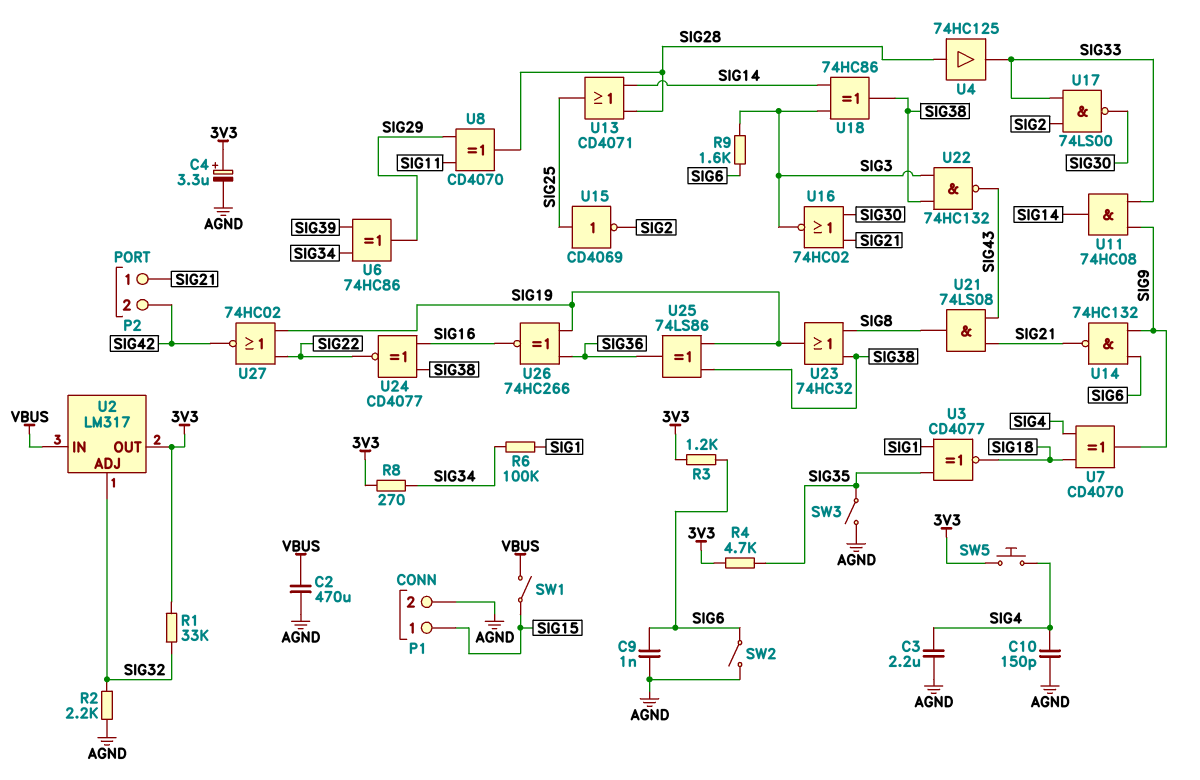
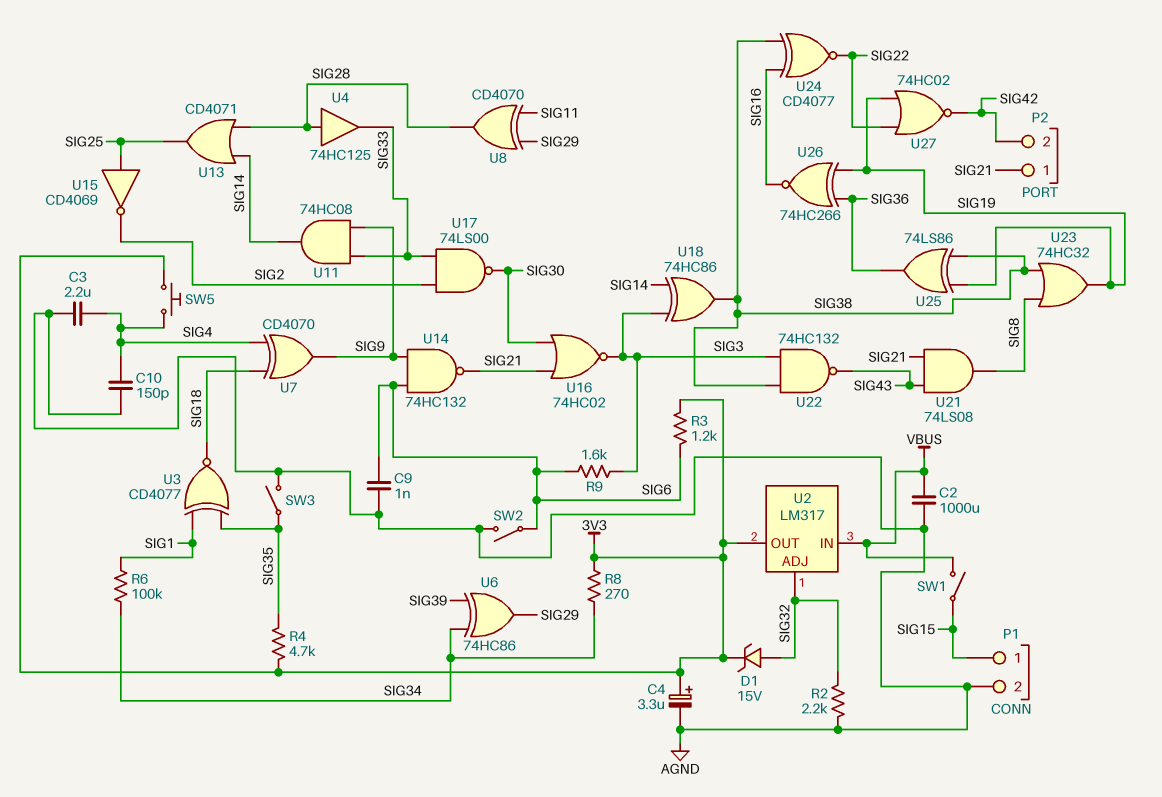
C2: 470uF (AGND, VBUS) -> 1000uF (AGND, VBUS)
D1: none -> zener 15V (A SIG32, K 3V3)
R1: 33k (3V3, SIG32) -> none

